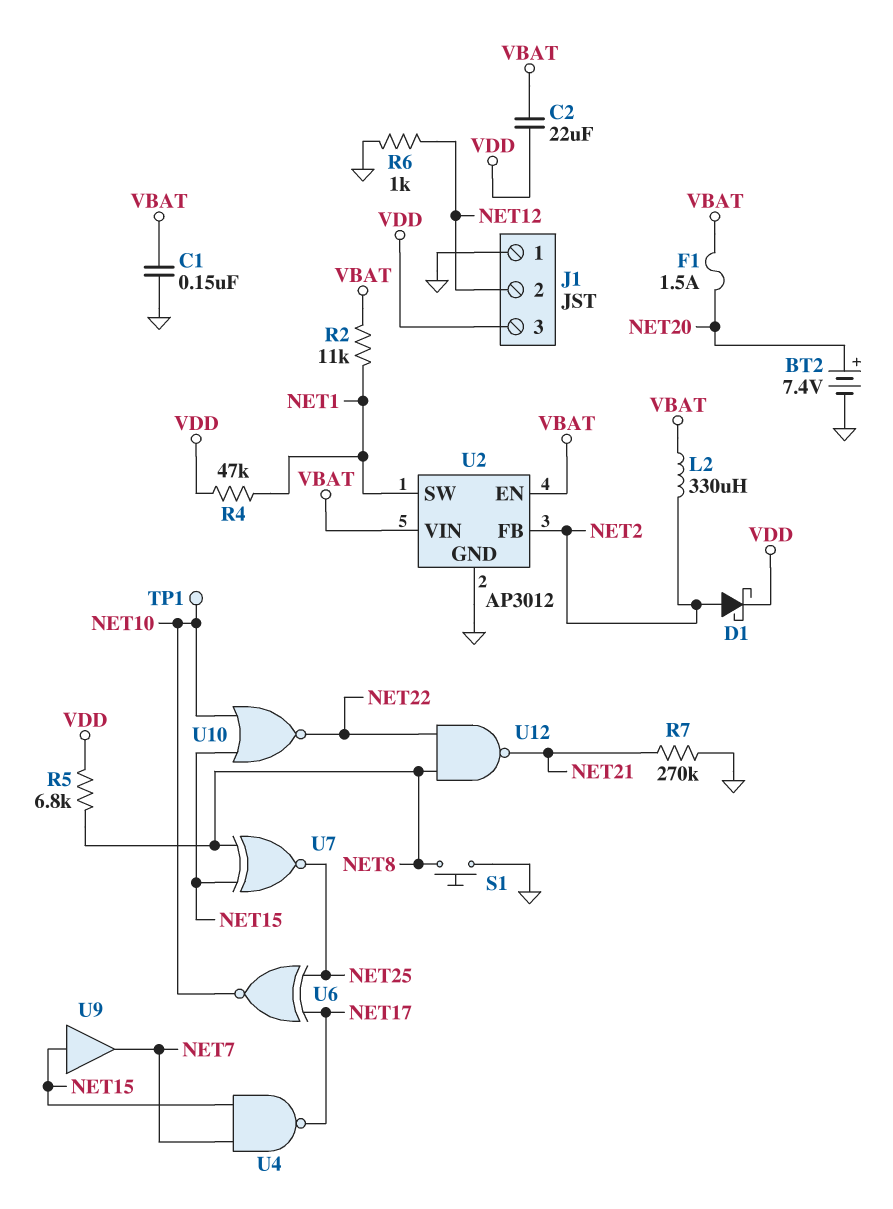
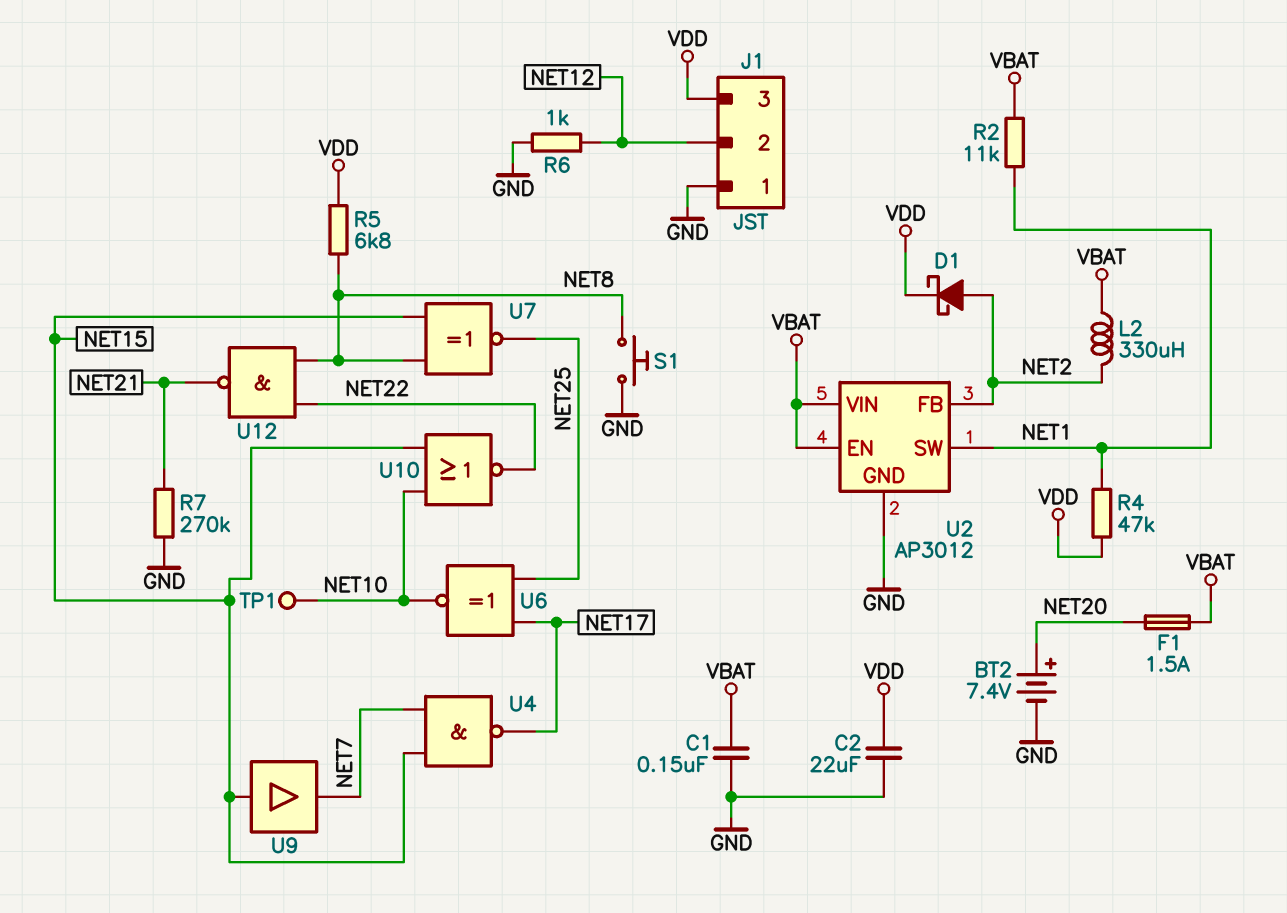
C2: 22uF (VBAT, VDD) -> 22uF (GND, VDD)

